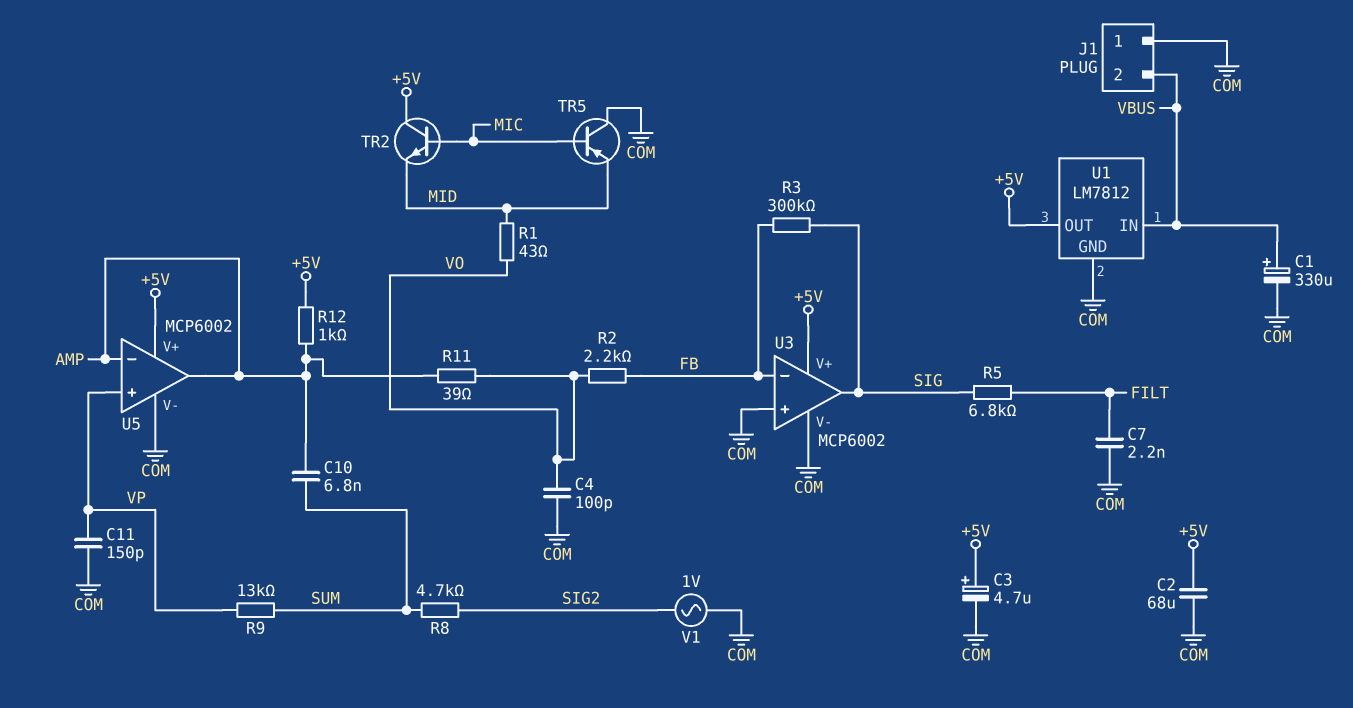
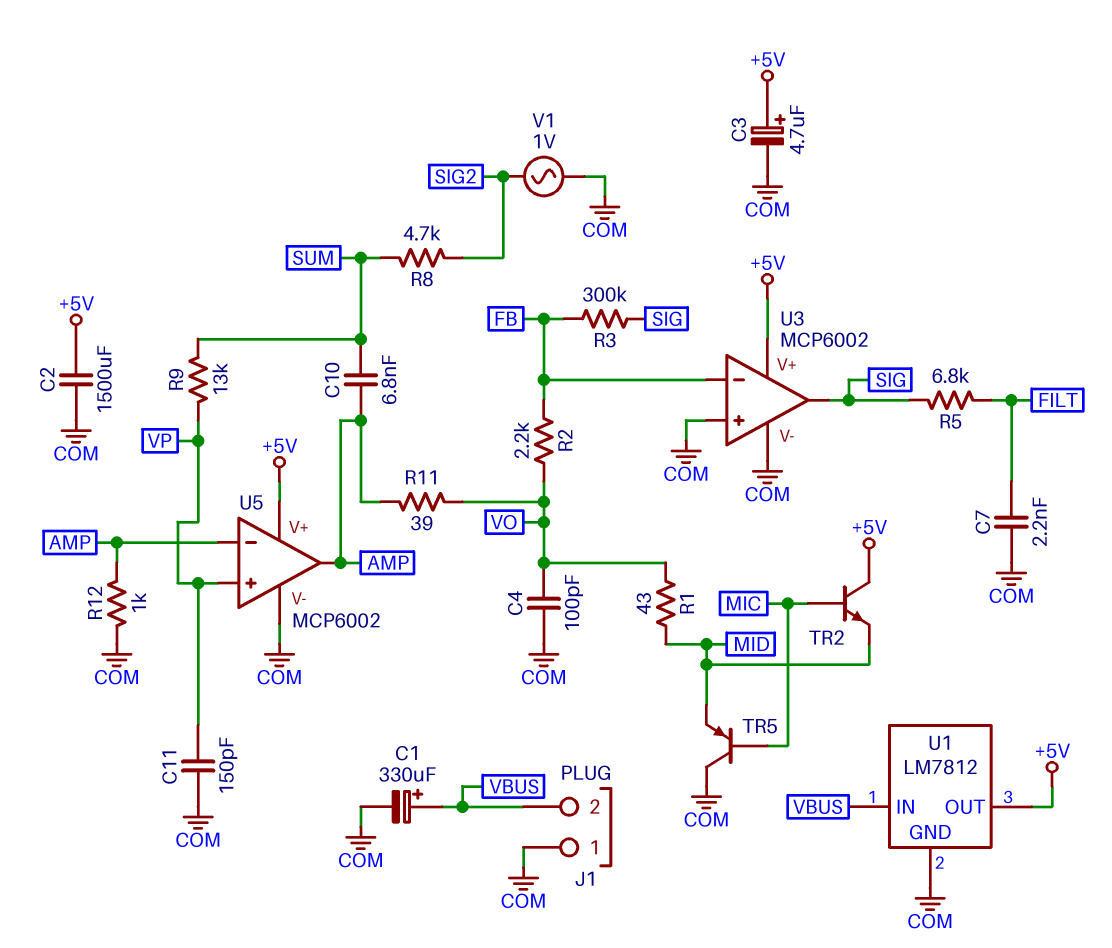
C2: 68uF (+5V, COM) -> 1500uF (+5V, COM)
R12: 1k (+5V, AMP) -> 1k (AMP, COM)

